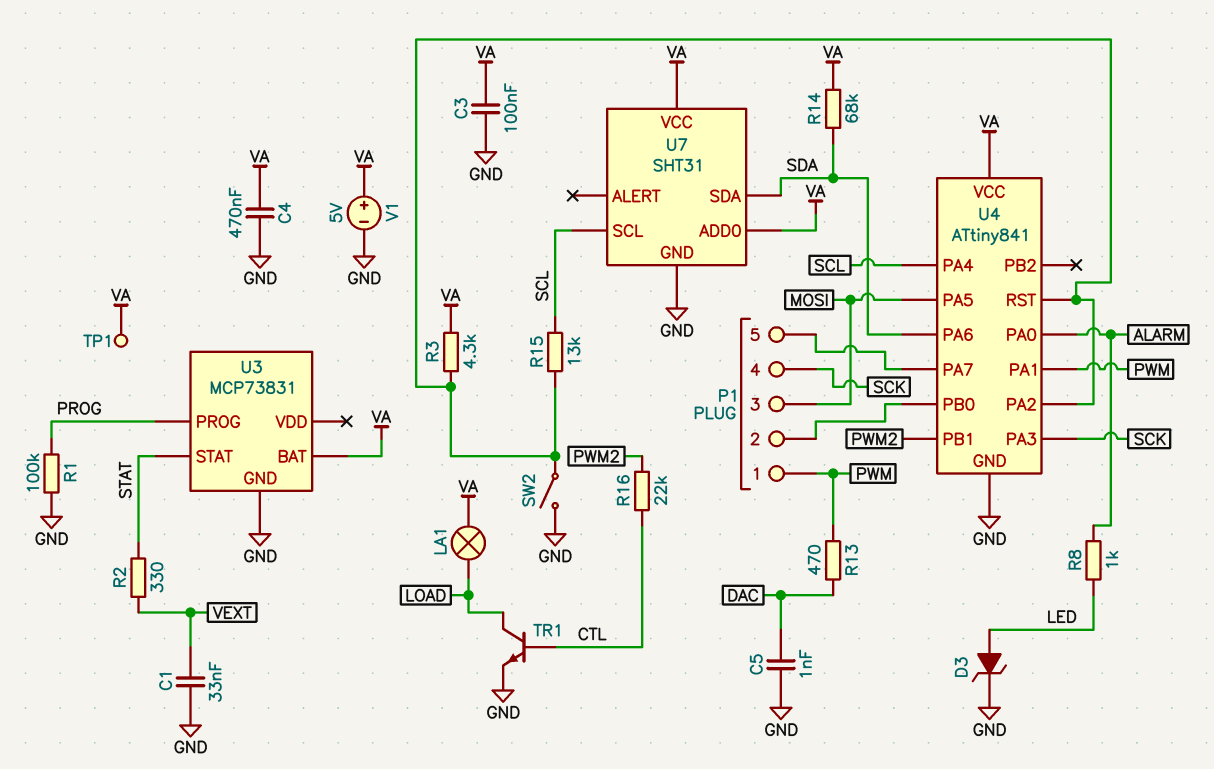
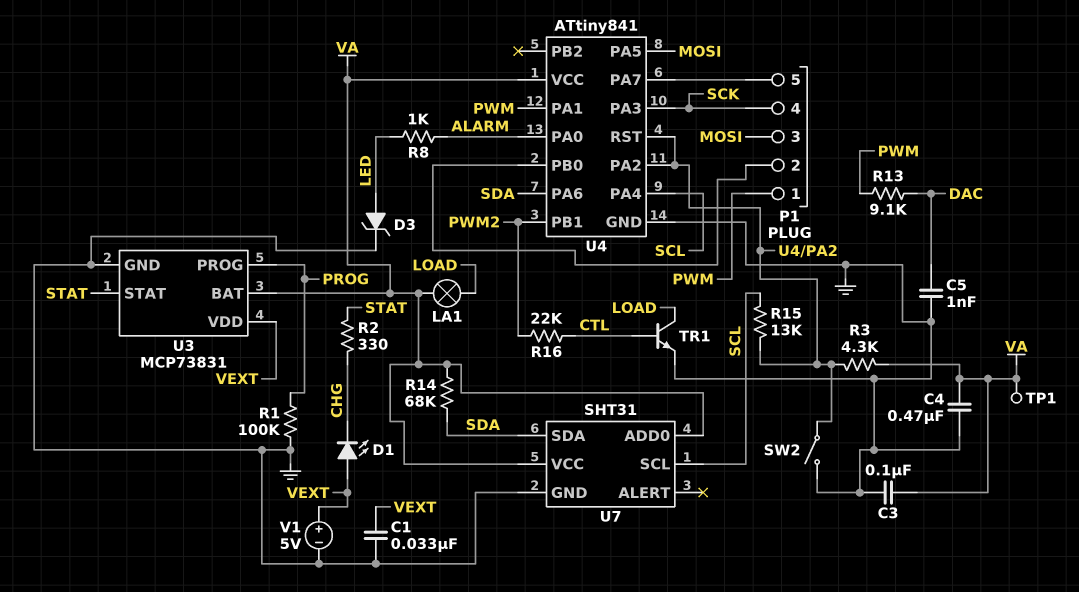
D1: none -> LED (A VEXT, K CHG)
R2: 330 (STAT, VEXT) -> 330 (CHG, STAT)
R13: 470 (DAC, PWM) -> 9.1k (DAC, PWM)
U3 pin VDD: none -> VEXT
V1: 5V (plus VA, minus GND) -> 5V (plus VEXT, minus GND)

